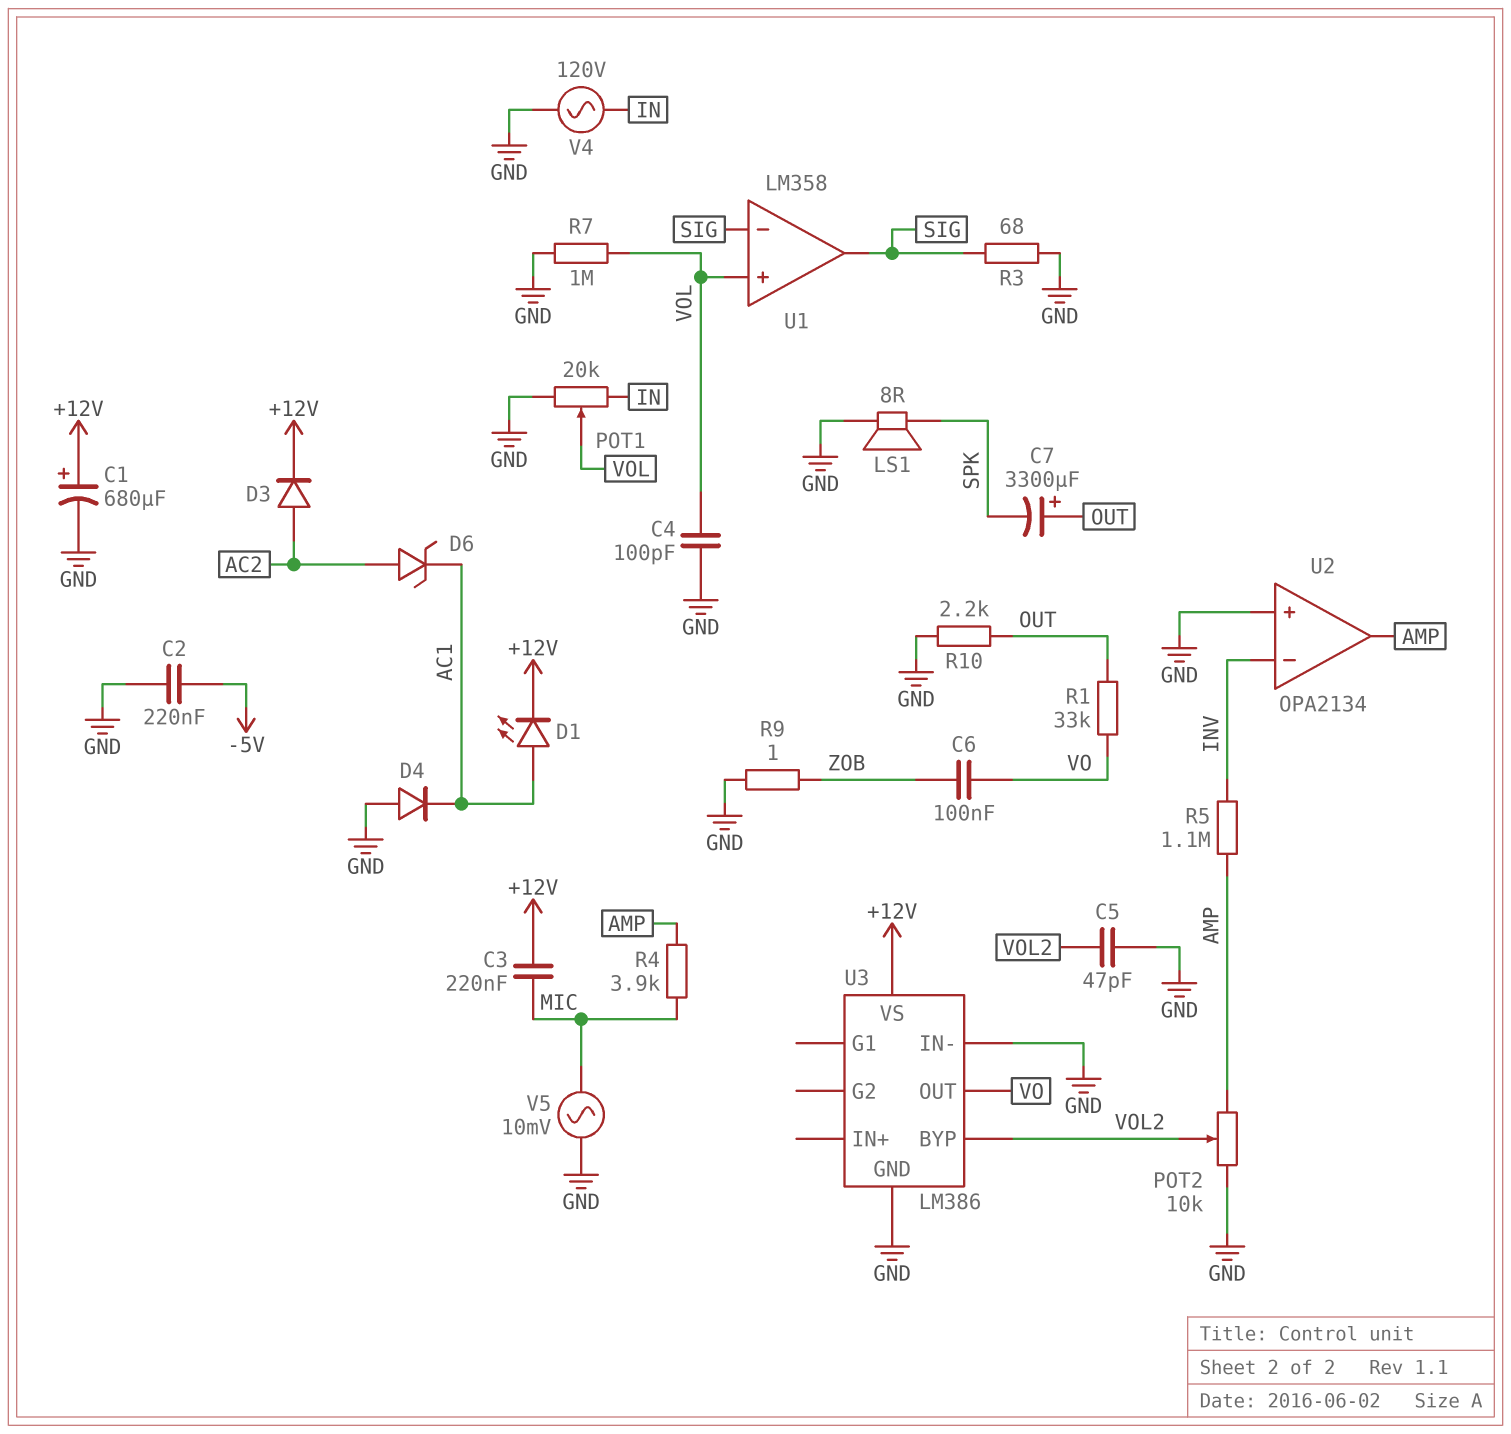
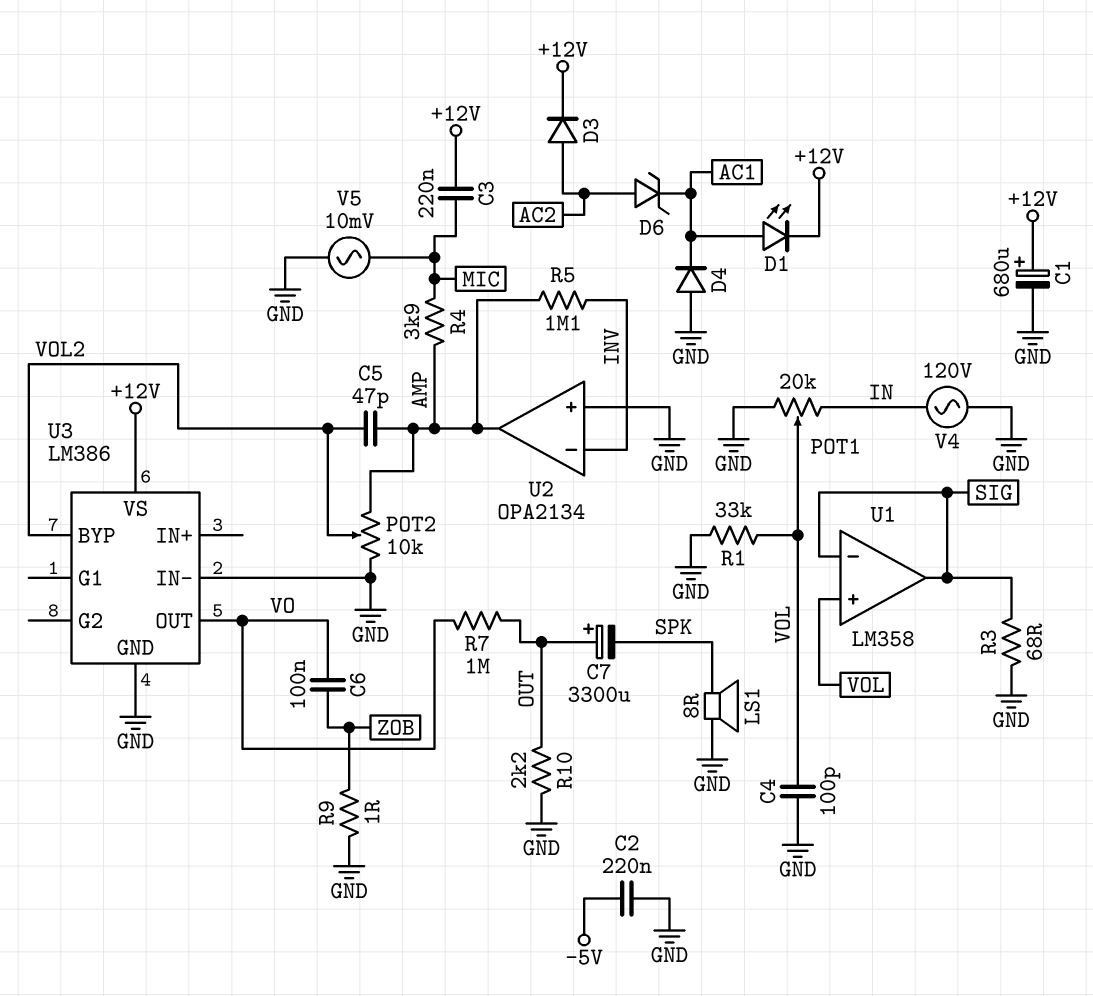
C5: 47pF (GND, VOL2) -> 47pF (AMP, VOL2)
R1: 33k (OUT, VO) -> 33k (GND, VOL)
R7: 1M (GND, VOL) -> 1M (OUT, VO)

